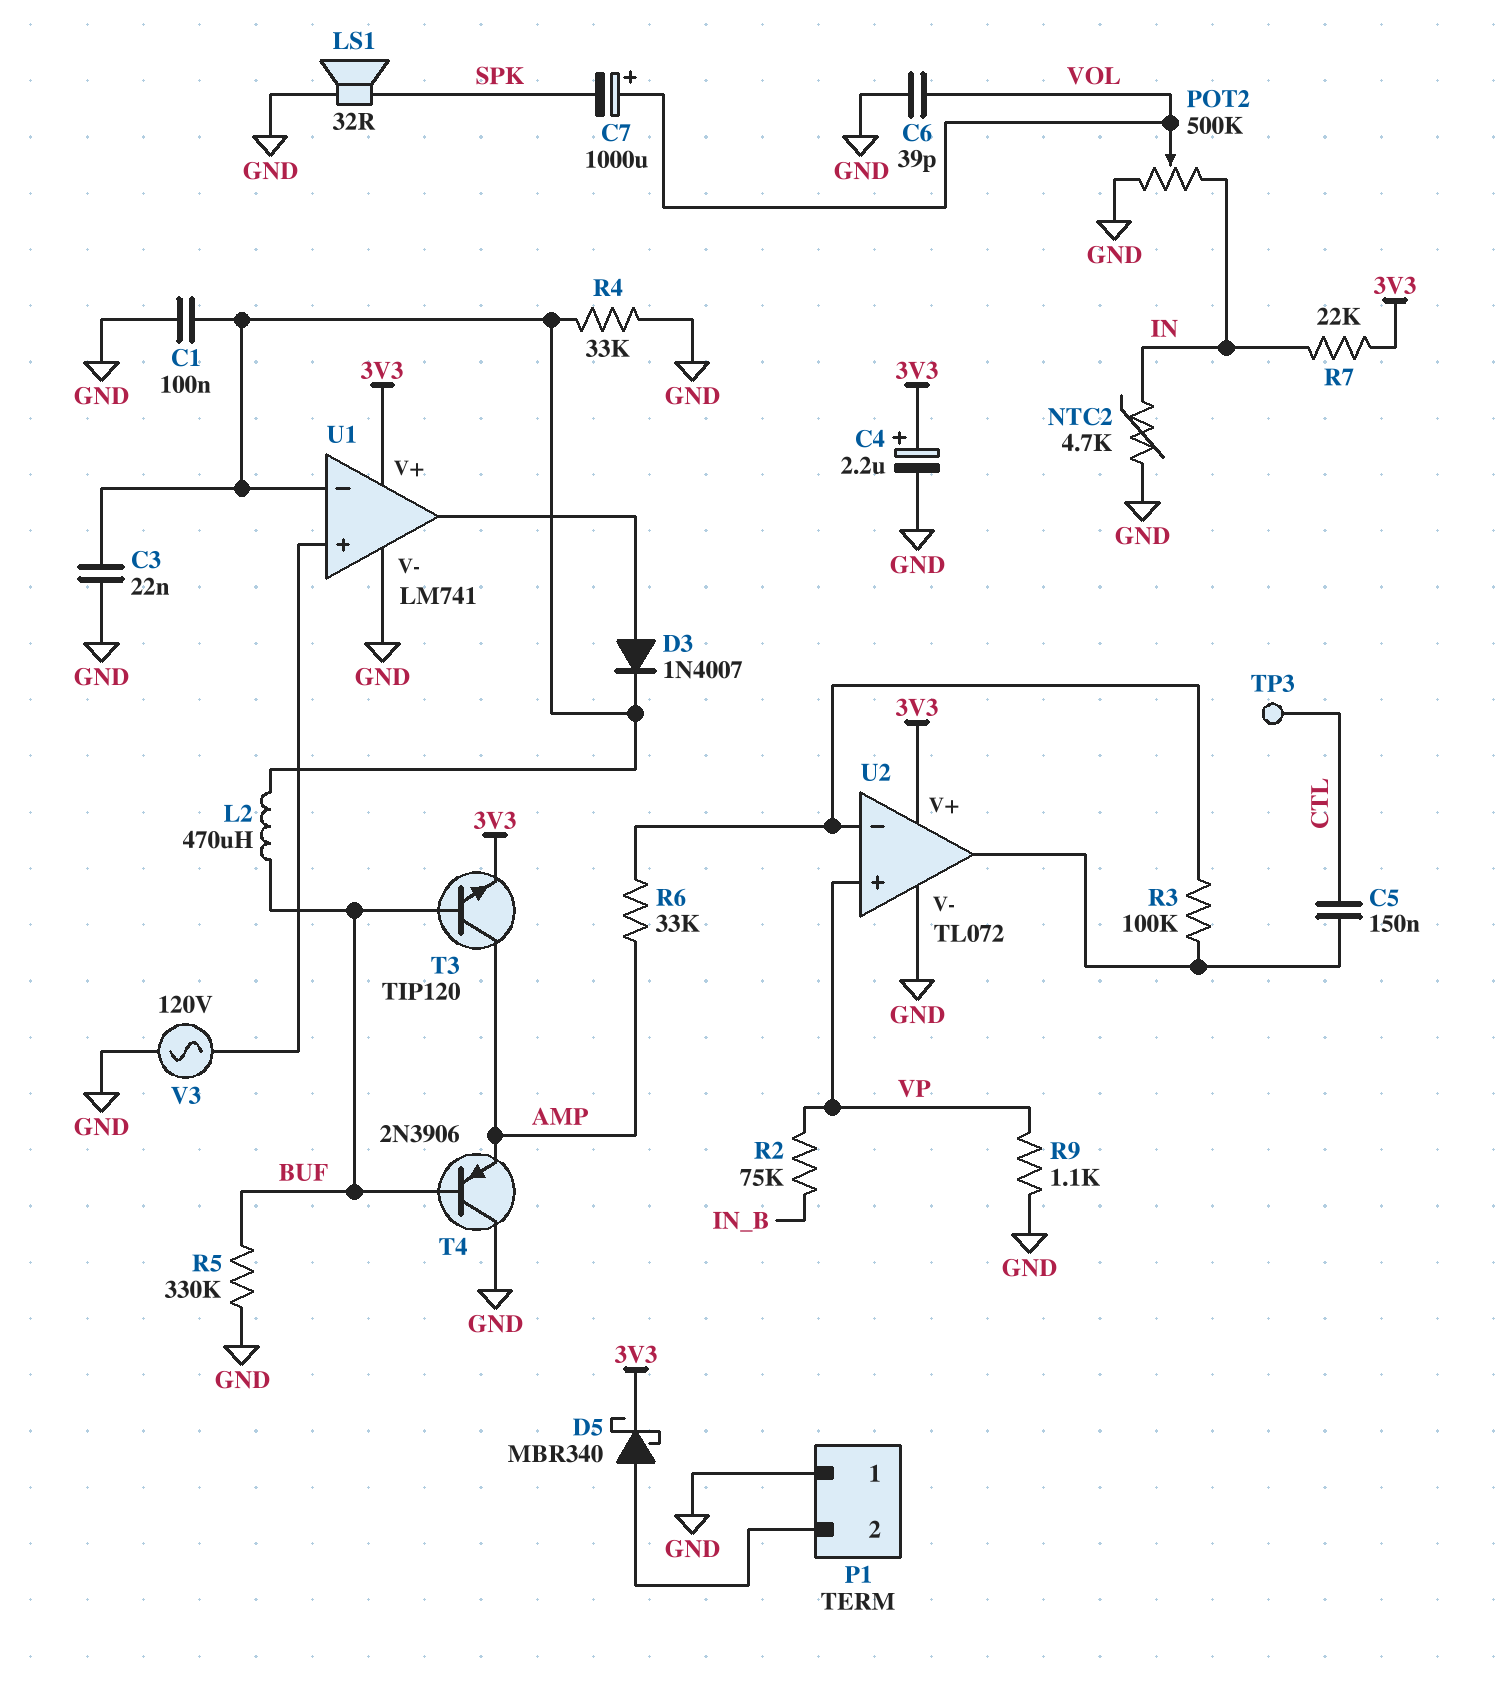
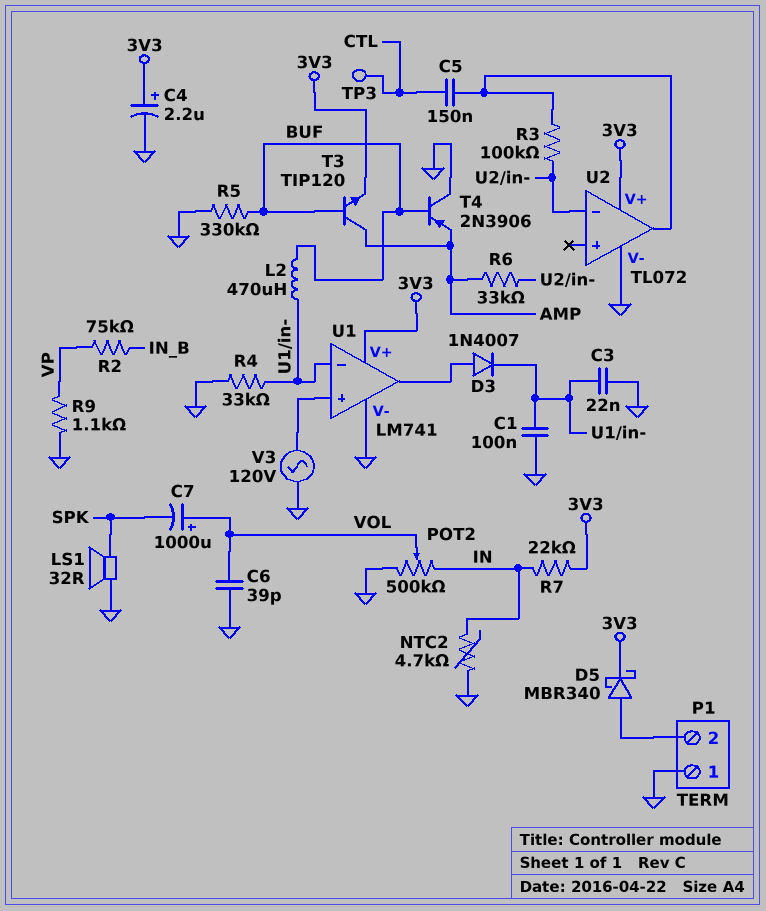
U2 pin in+: VP -> none

